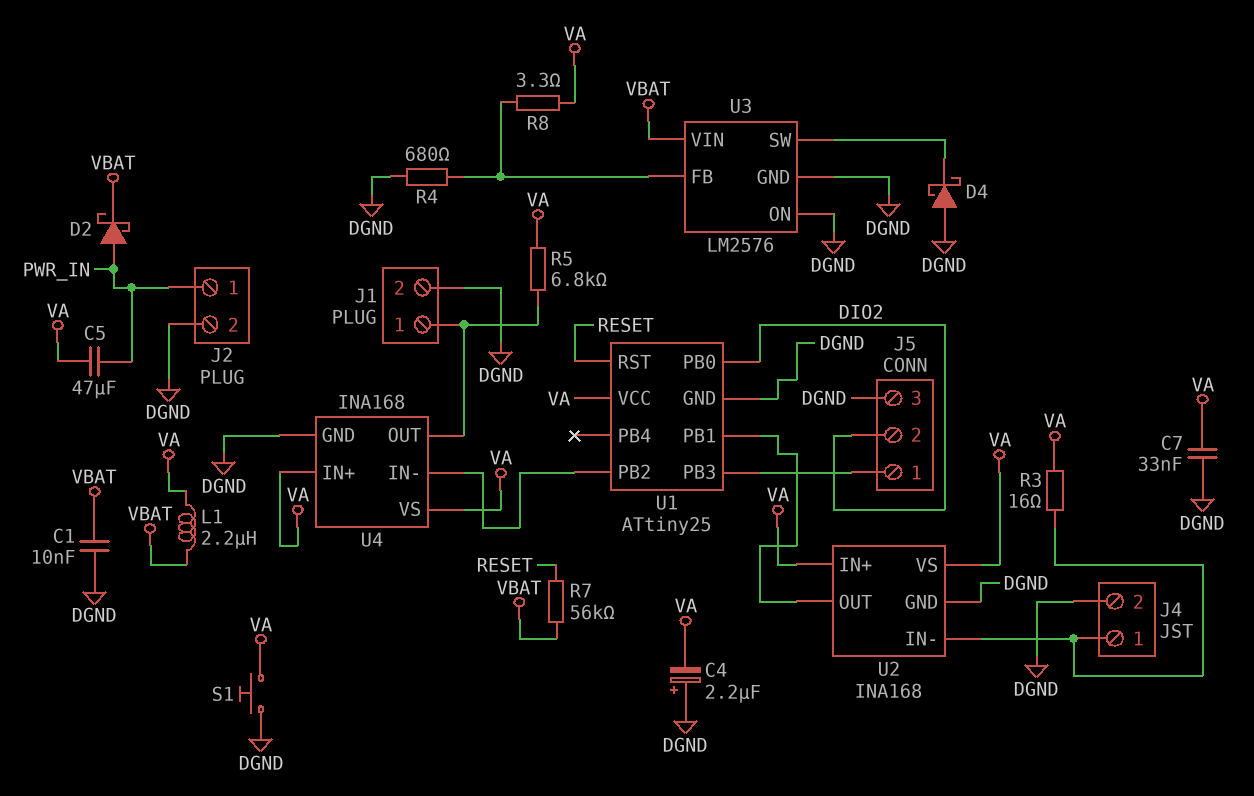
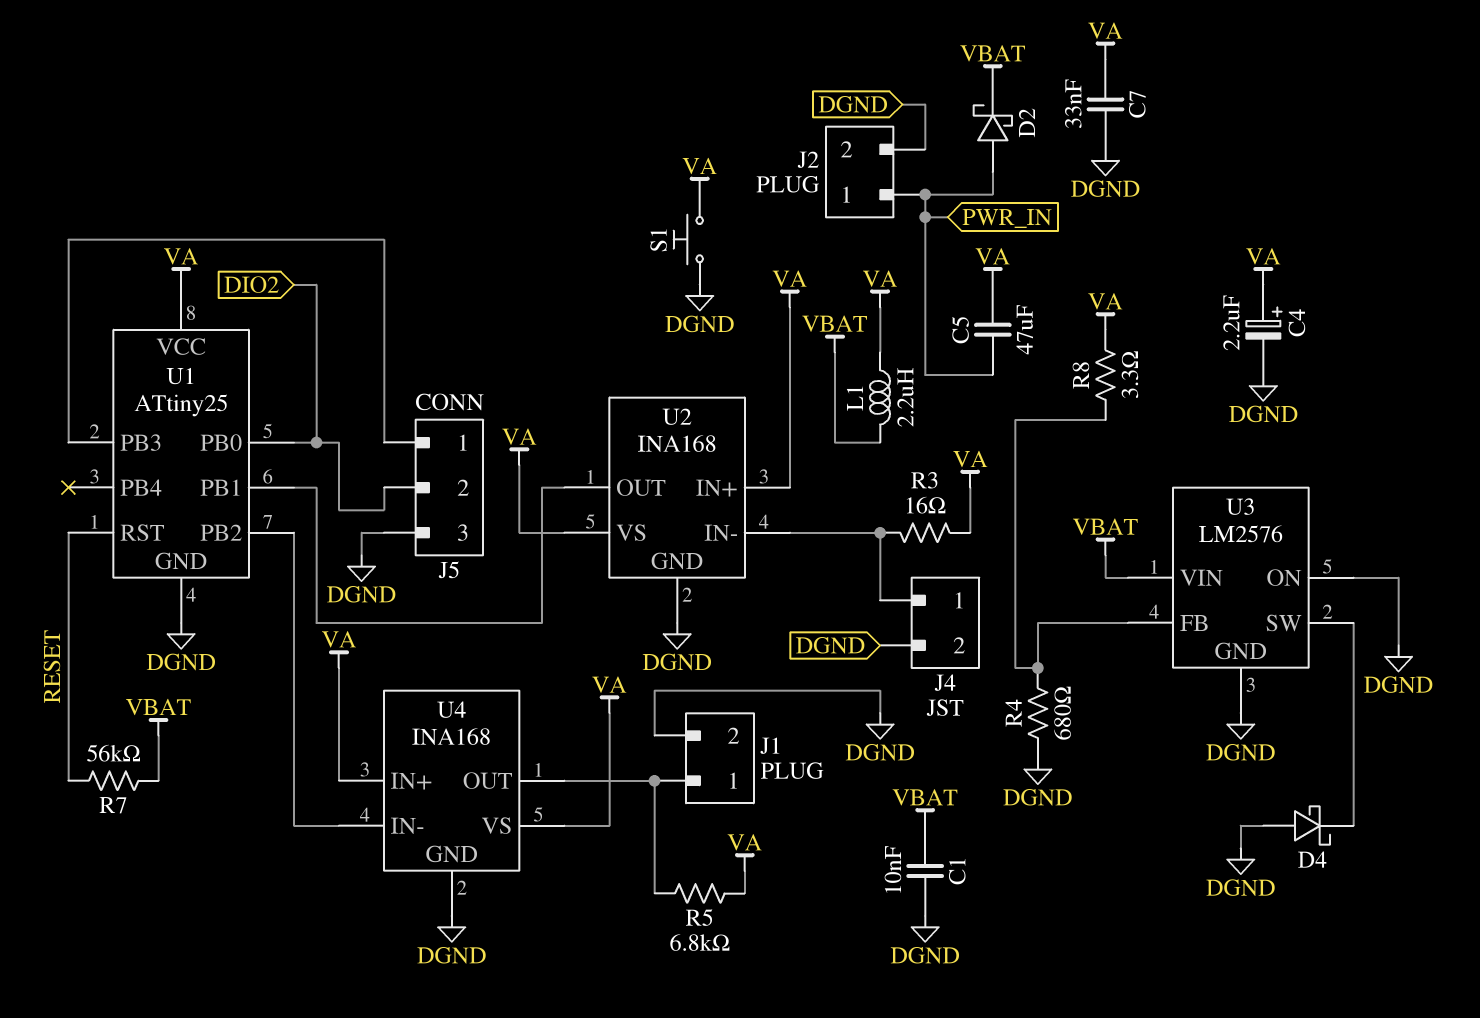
C4: 2.2uF (plus DGND, minus VA) -> 2.2uF (plus VA, minus DGND)

